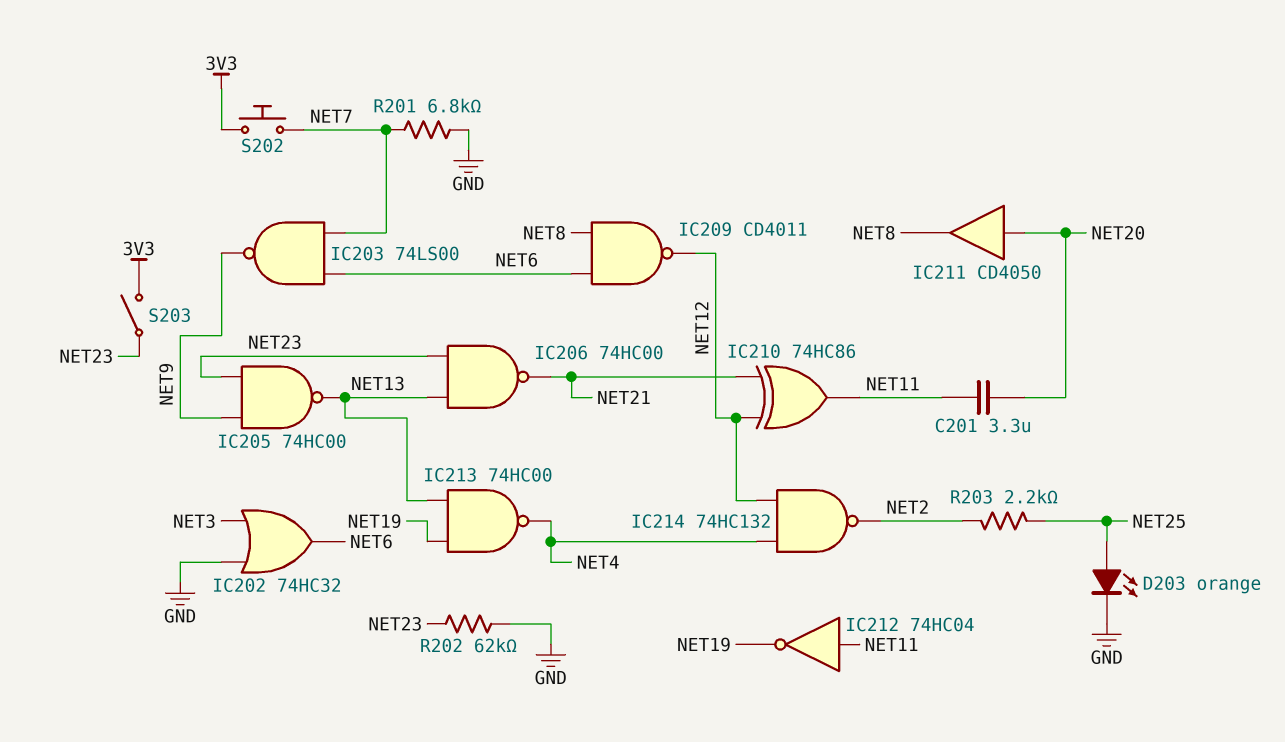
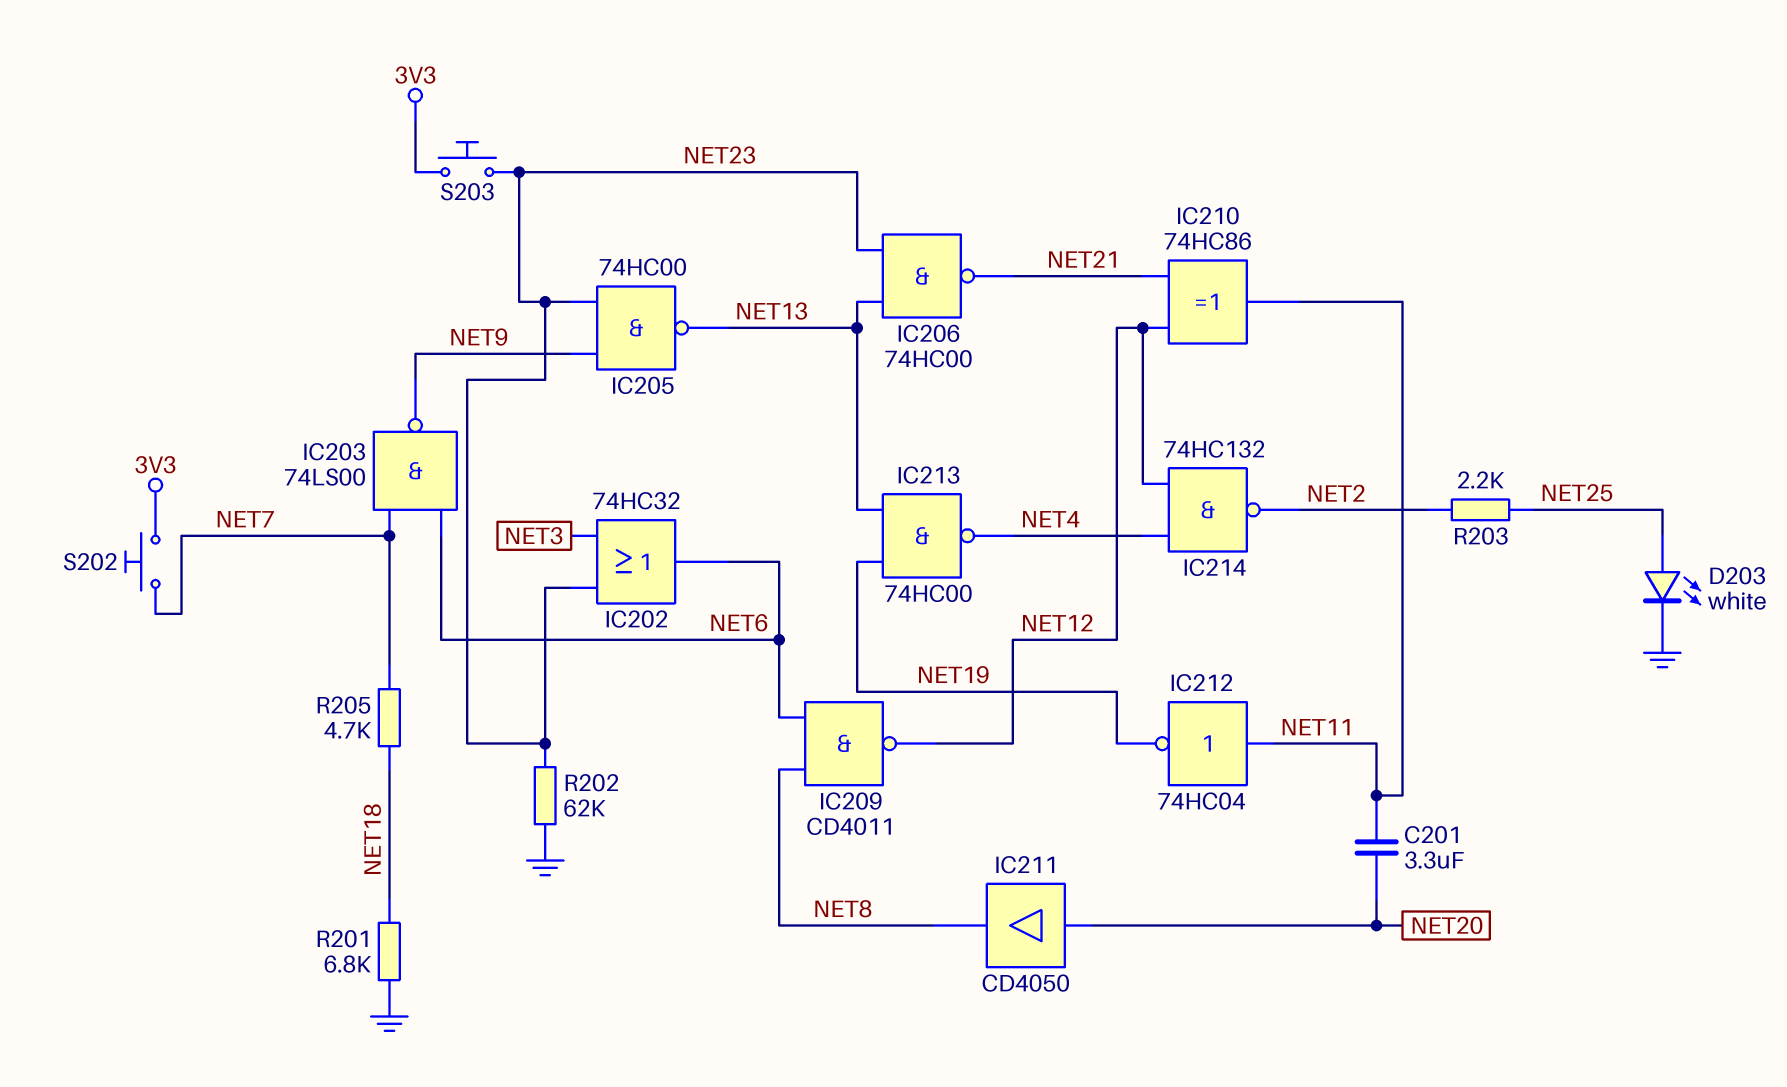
D203: LED orange (A NET25, K GND) -> LED white (A NET25, K GND)
IC202: OR 74HC32 (in GND, in NET3, out NET6) -> OR 74HC32 (in NET3, in NET23, out NET6)
R201: 6.8k (GND, NET7) -> 6.8k (GND, NET18)
R205: none -> 4.7k (NET7, NET18)
S203: switch (3V3, NET23) -> button (3V3, NET23)

